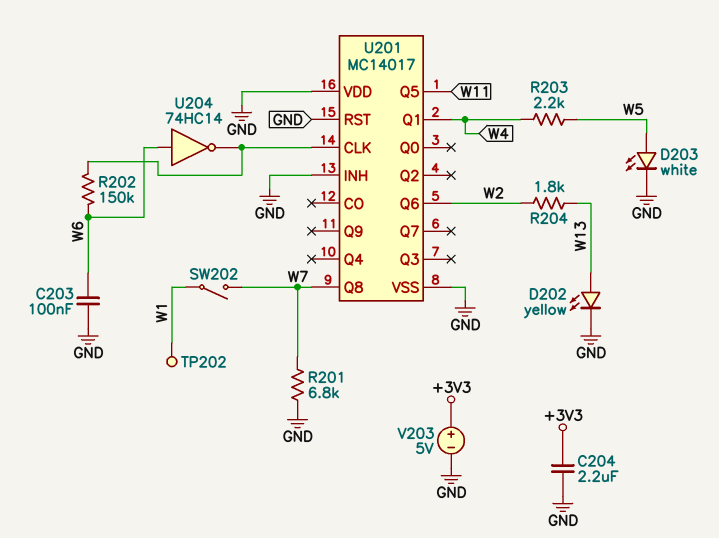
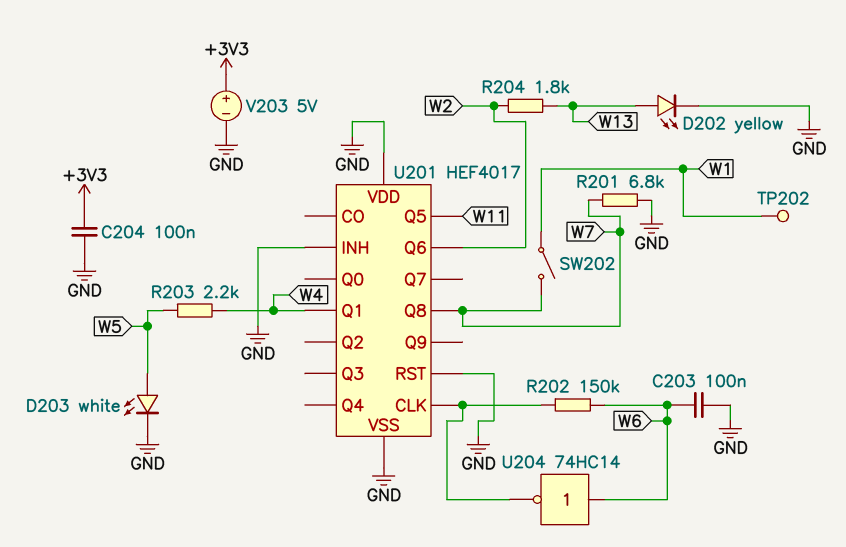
C204: 2.2uF (+3V3, GND) -> 100nF (+3V3, GND)
U201: MC14017 -> HEF4017

